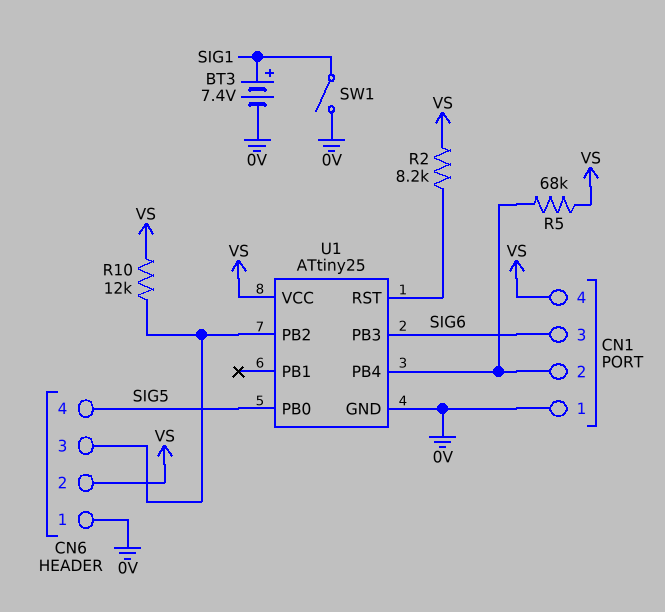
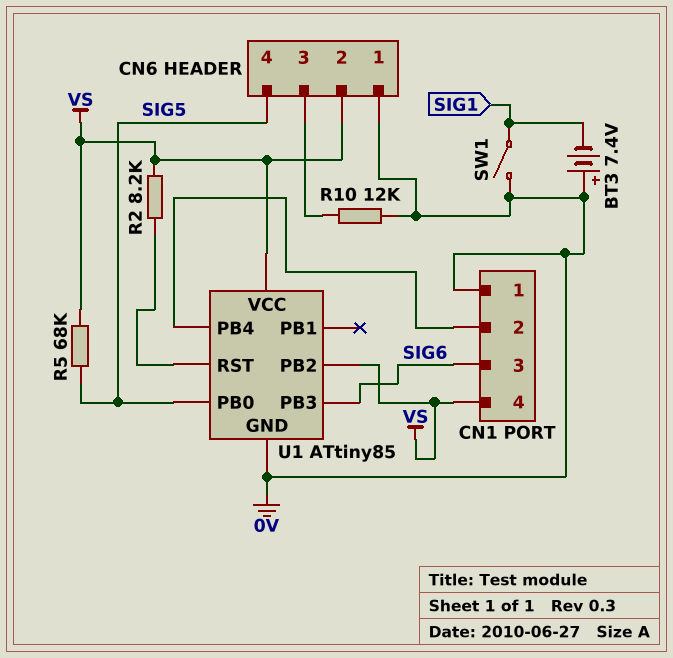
BT3: 7.4V (plus SIG1, minus 0V) -> 7.4V (plus 0V, minus SIG1)
R5: 68k (CN1/2, VS) -> 68k (SIG5, VS)
R10: 12k (CN6/3, VS) -> 12k (0V, CN6/3)
U1: ATtiny25 -> ATtiny85
U1 pin PB2: CN6/3 -> VS

